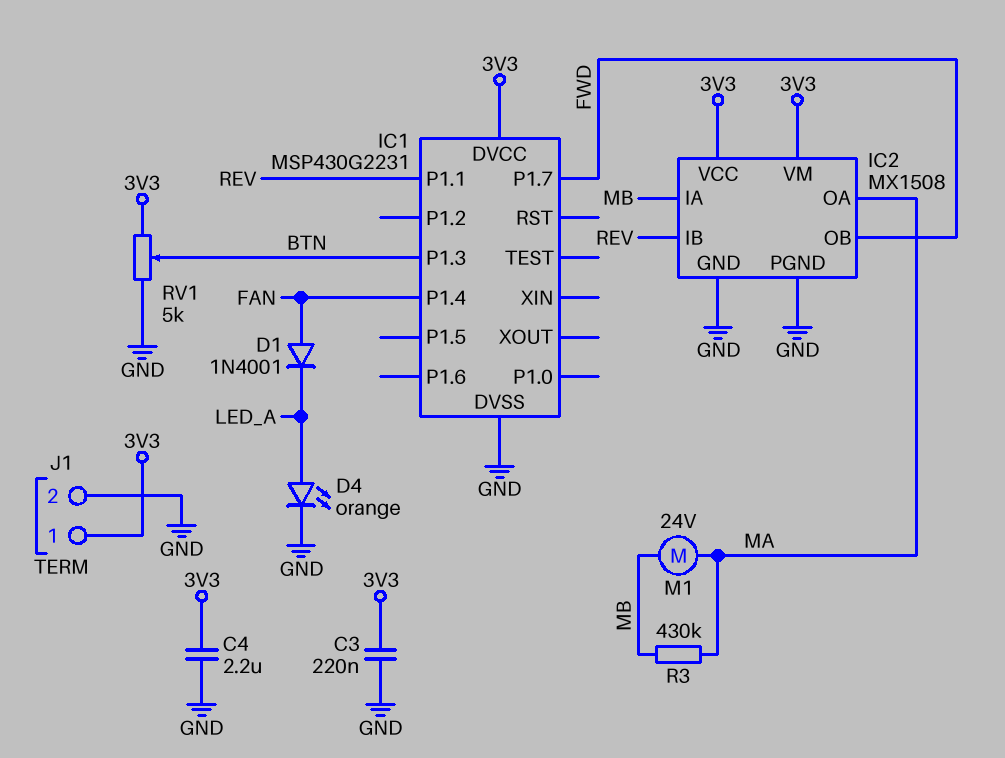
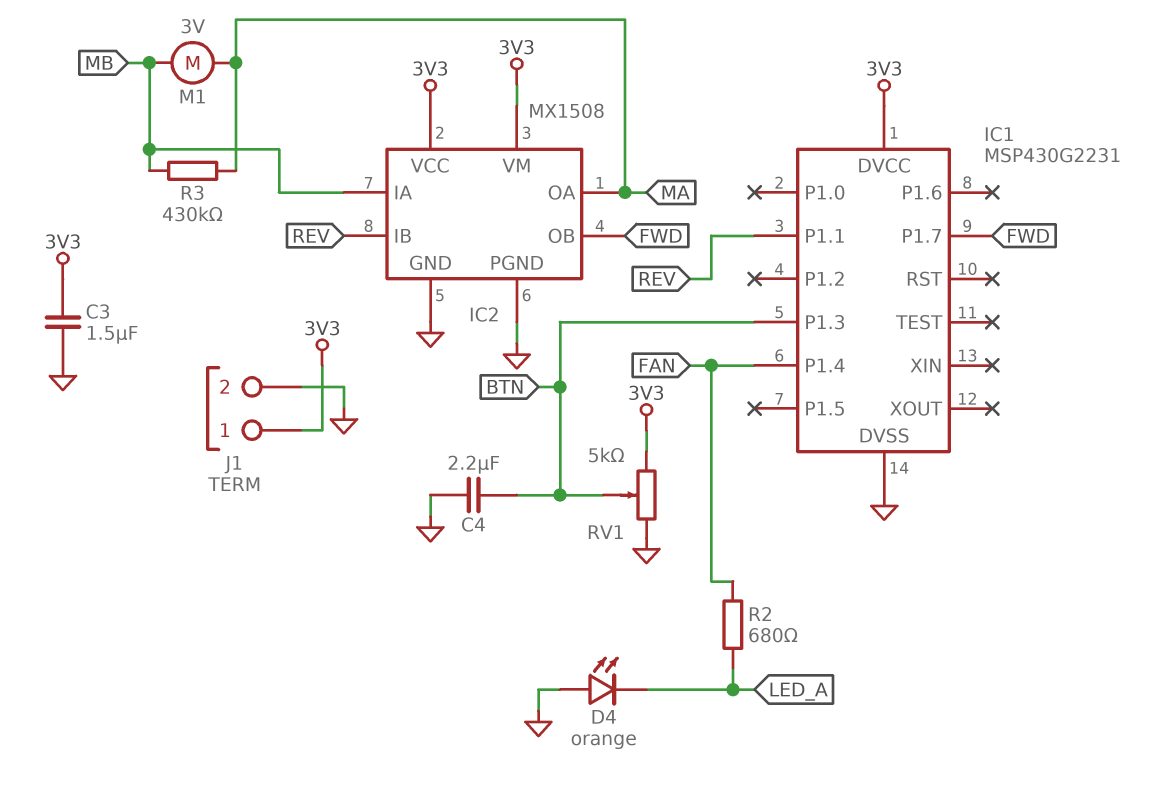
C3: 220nF (3V3, GND) -> 1.5uF (3V3, GND)
C4: 2.2uF (3V3, GND) -> 2.2uF (BTN, GND)
D1: diode 1N4001 (A FAN, K LED_A) -> none
D4: LED orange (A LED_A, K GND) -> LED orange (A GND, K LED_A)
M1: motor 24V (MA, MB) -> motor 3V (MA, MB)
R2: none -> 680 (FAN, LED_A)

